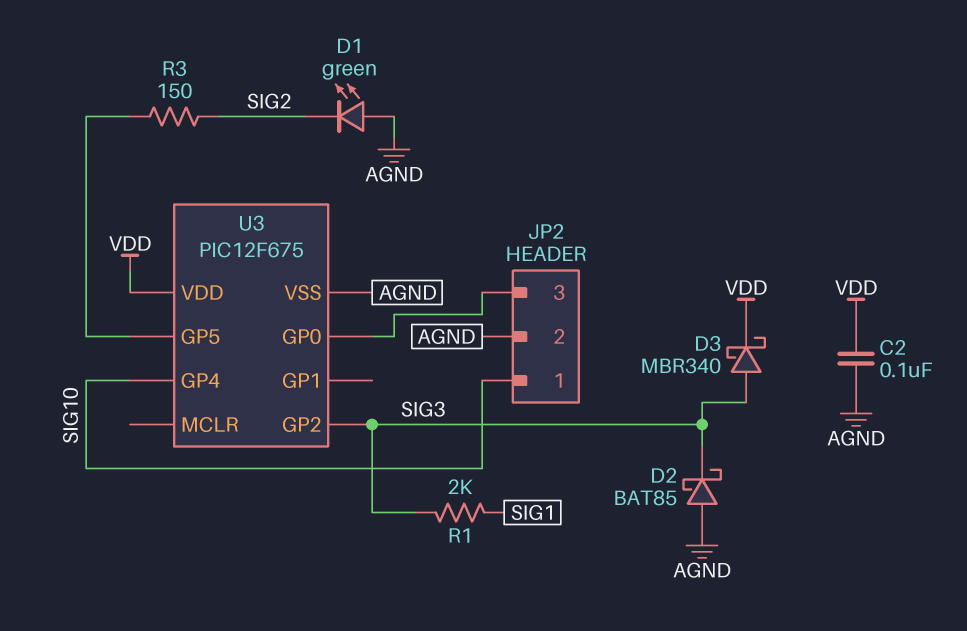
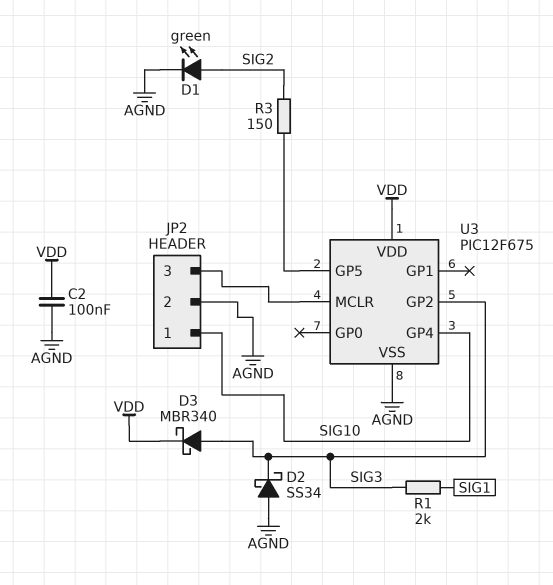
D1: LED green (A AGND, K SIG2) -> LED green (A SIG2, K AGND)
D2: schottky BAT85 (A AGND, K SIG3) -> schottky SS34 (A AGND, K SIG3)
U3 pin GP0: JP2/3 -> none
U3 pin MCLR: none -> JP2/3

